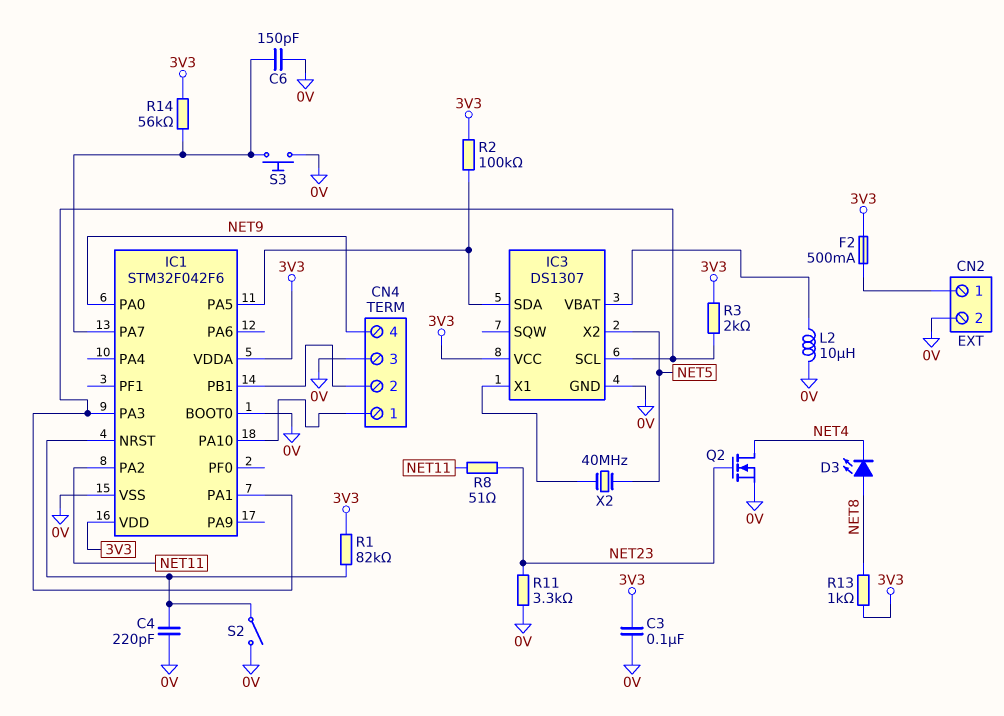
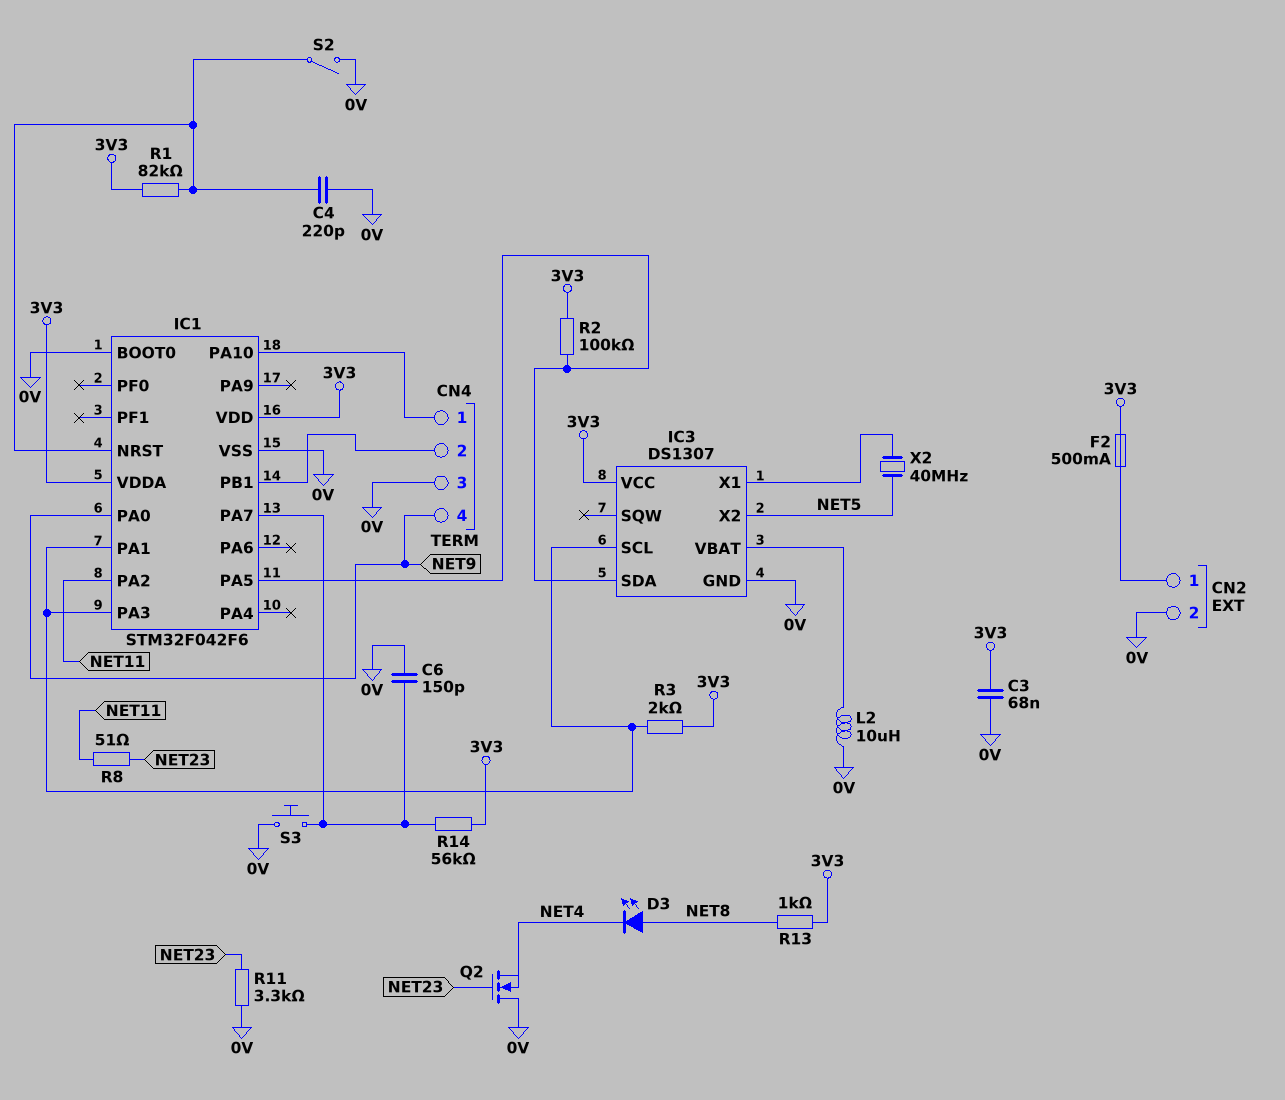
C3: 100nF (0V, 3V3) -> 68nF (0V, 3V3)
Q2: NMOS (G NET23, D NET4, S 0V) -> NMOS (G NET23, D 0V, S NET4)

